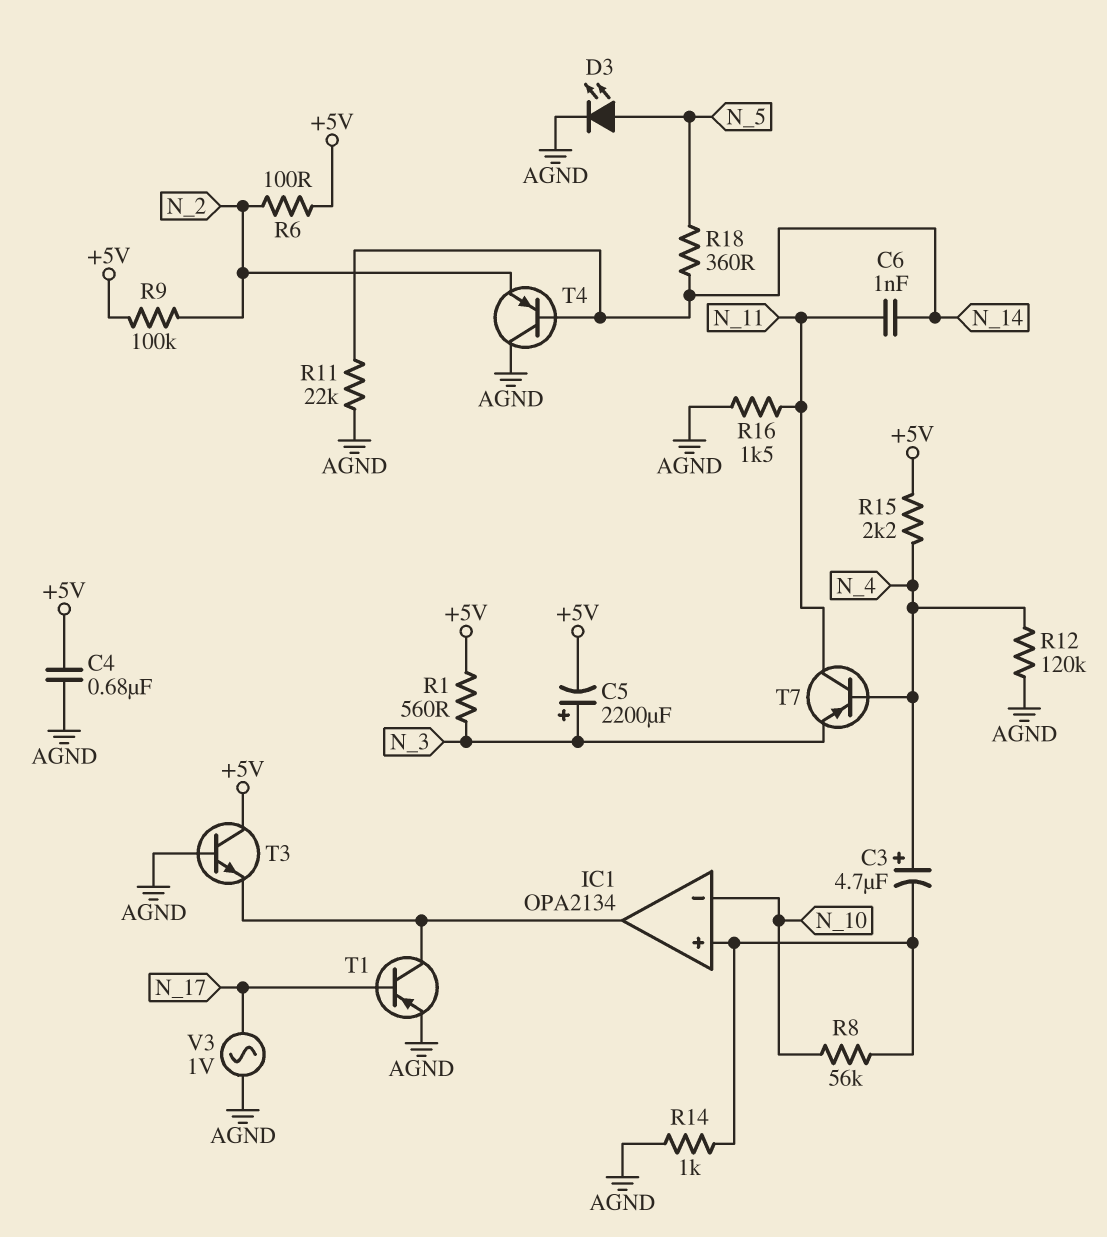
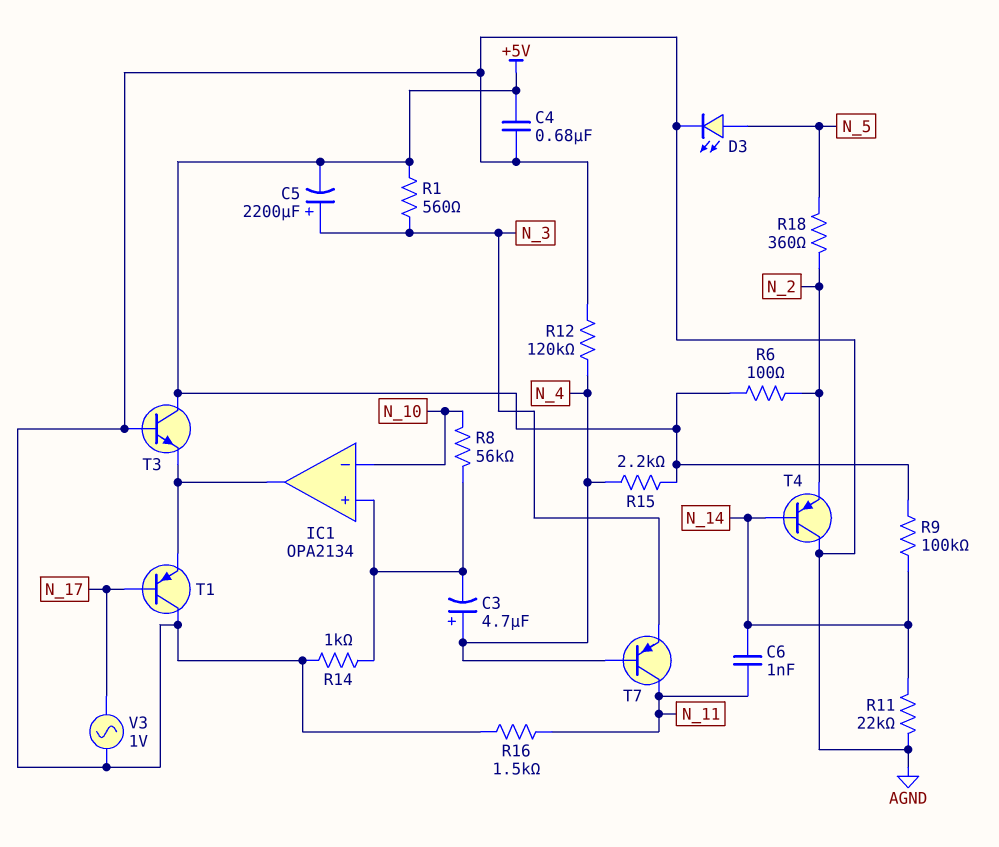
R9: 100k (+5V, N_2) -> 100k (+5V, N_14)
R18: 360 (N_5, N_14) -> 360 (N_2, N_5)
T1: PNP (B N_17, C IC1/out, E AGND) -> PNP (B N_17, C AGND, E IC1/out)

